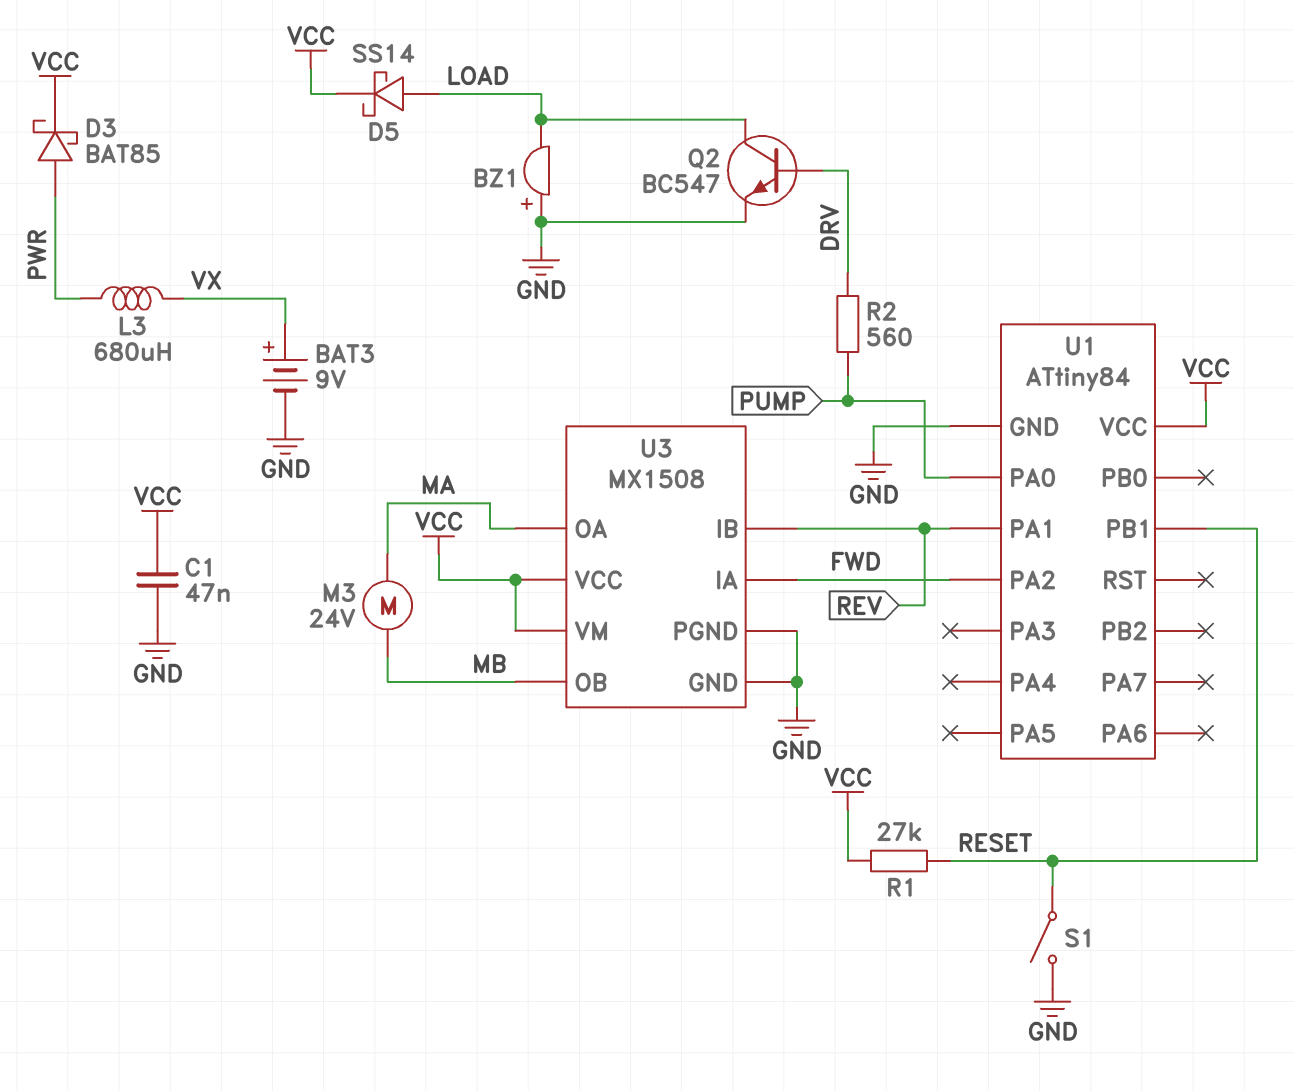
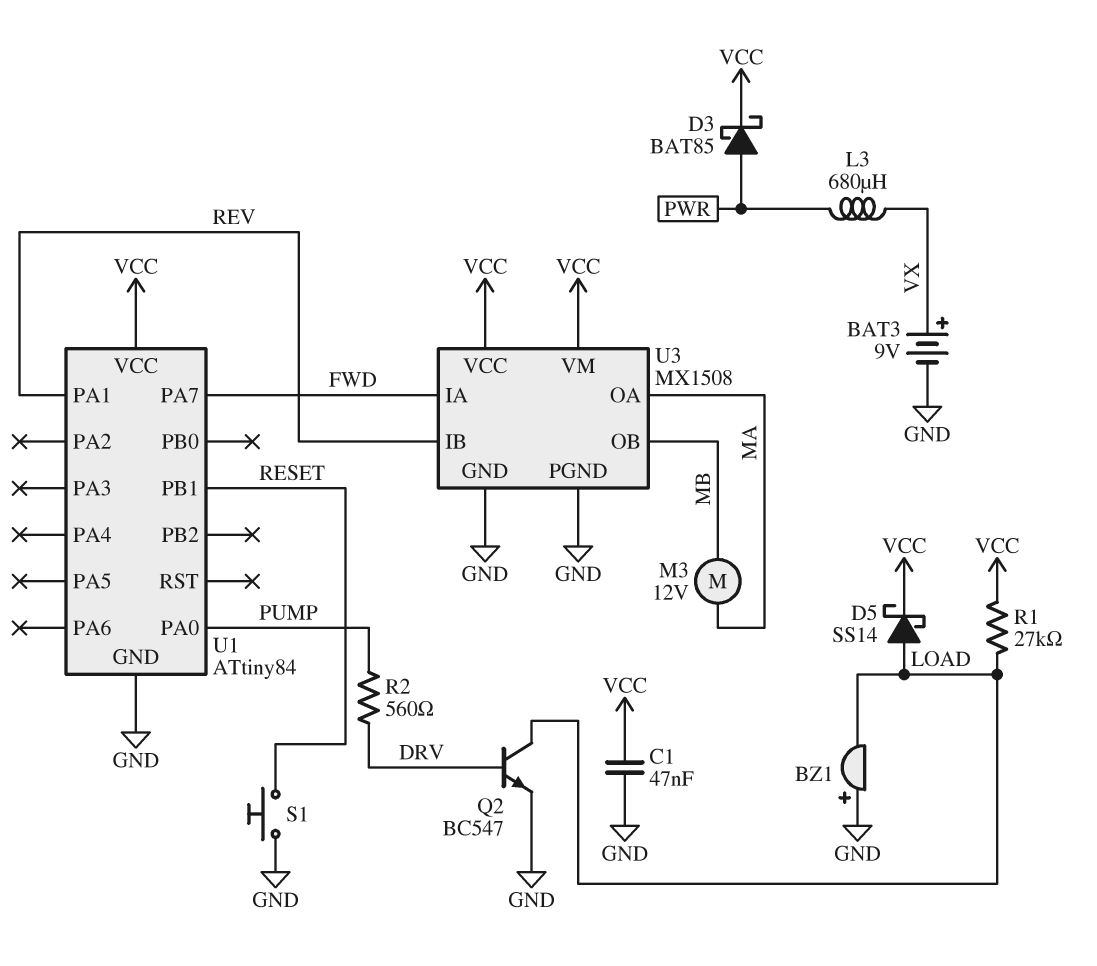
M3: motor 24V (MA, MB) -> motor 12V (MA, MB)
R1: 27k (RESET, VCC) -> 27k (LOAD, VCC)
S1: switch (GND, RESET) -> button (GND, RESET)
U1 pin PA2: FWD -> none
U1 pin PA7: none -> FWD

